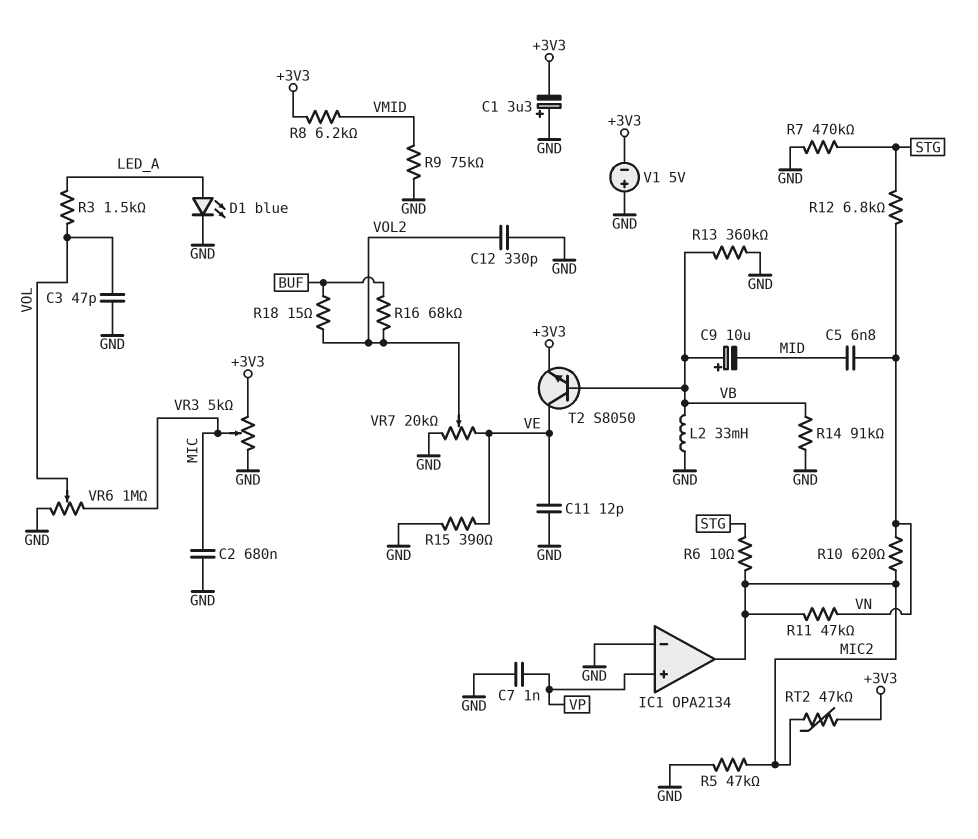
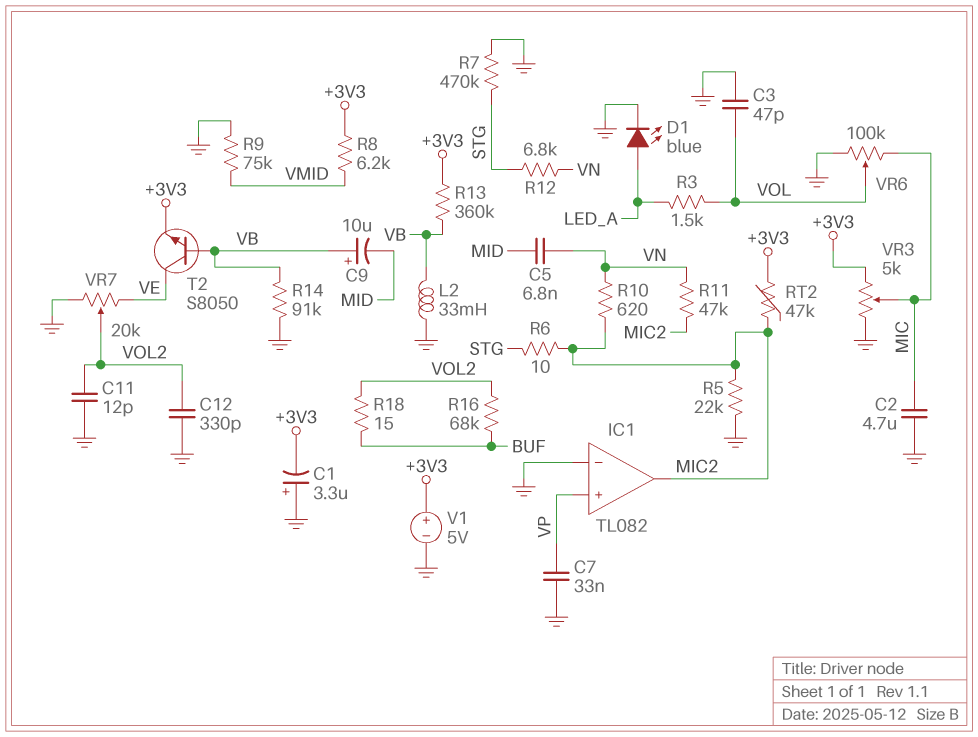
C2: 680nF (GND, MIC) -> 4.7uF (GND, MIC)
C7: 1nF (GND, VP) -> 33nF (GND, VP)
C11: 12pF (GND, VE) -> 12pF (GND, VOL2)
IC1: OPA2134 -> TL082
R5: 47k (GND, MIC2) -> 22k (GND, MIC2)
R13: 360k (GND, VB) -> 360k (+3V3, VB)
R15: 390 (GND, VE) -> none
V1: 5V (plus GND, minus +3V3) -> 5V (plus +3V3, minus GND)
VR6: 1M (GND, MIC, wiper VOL) -> 100k (GND, MIC, wiper VOL)

